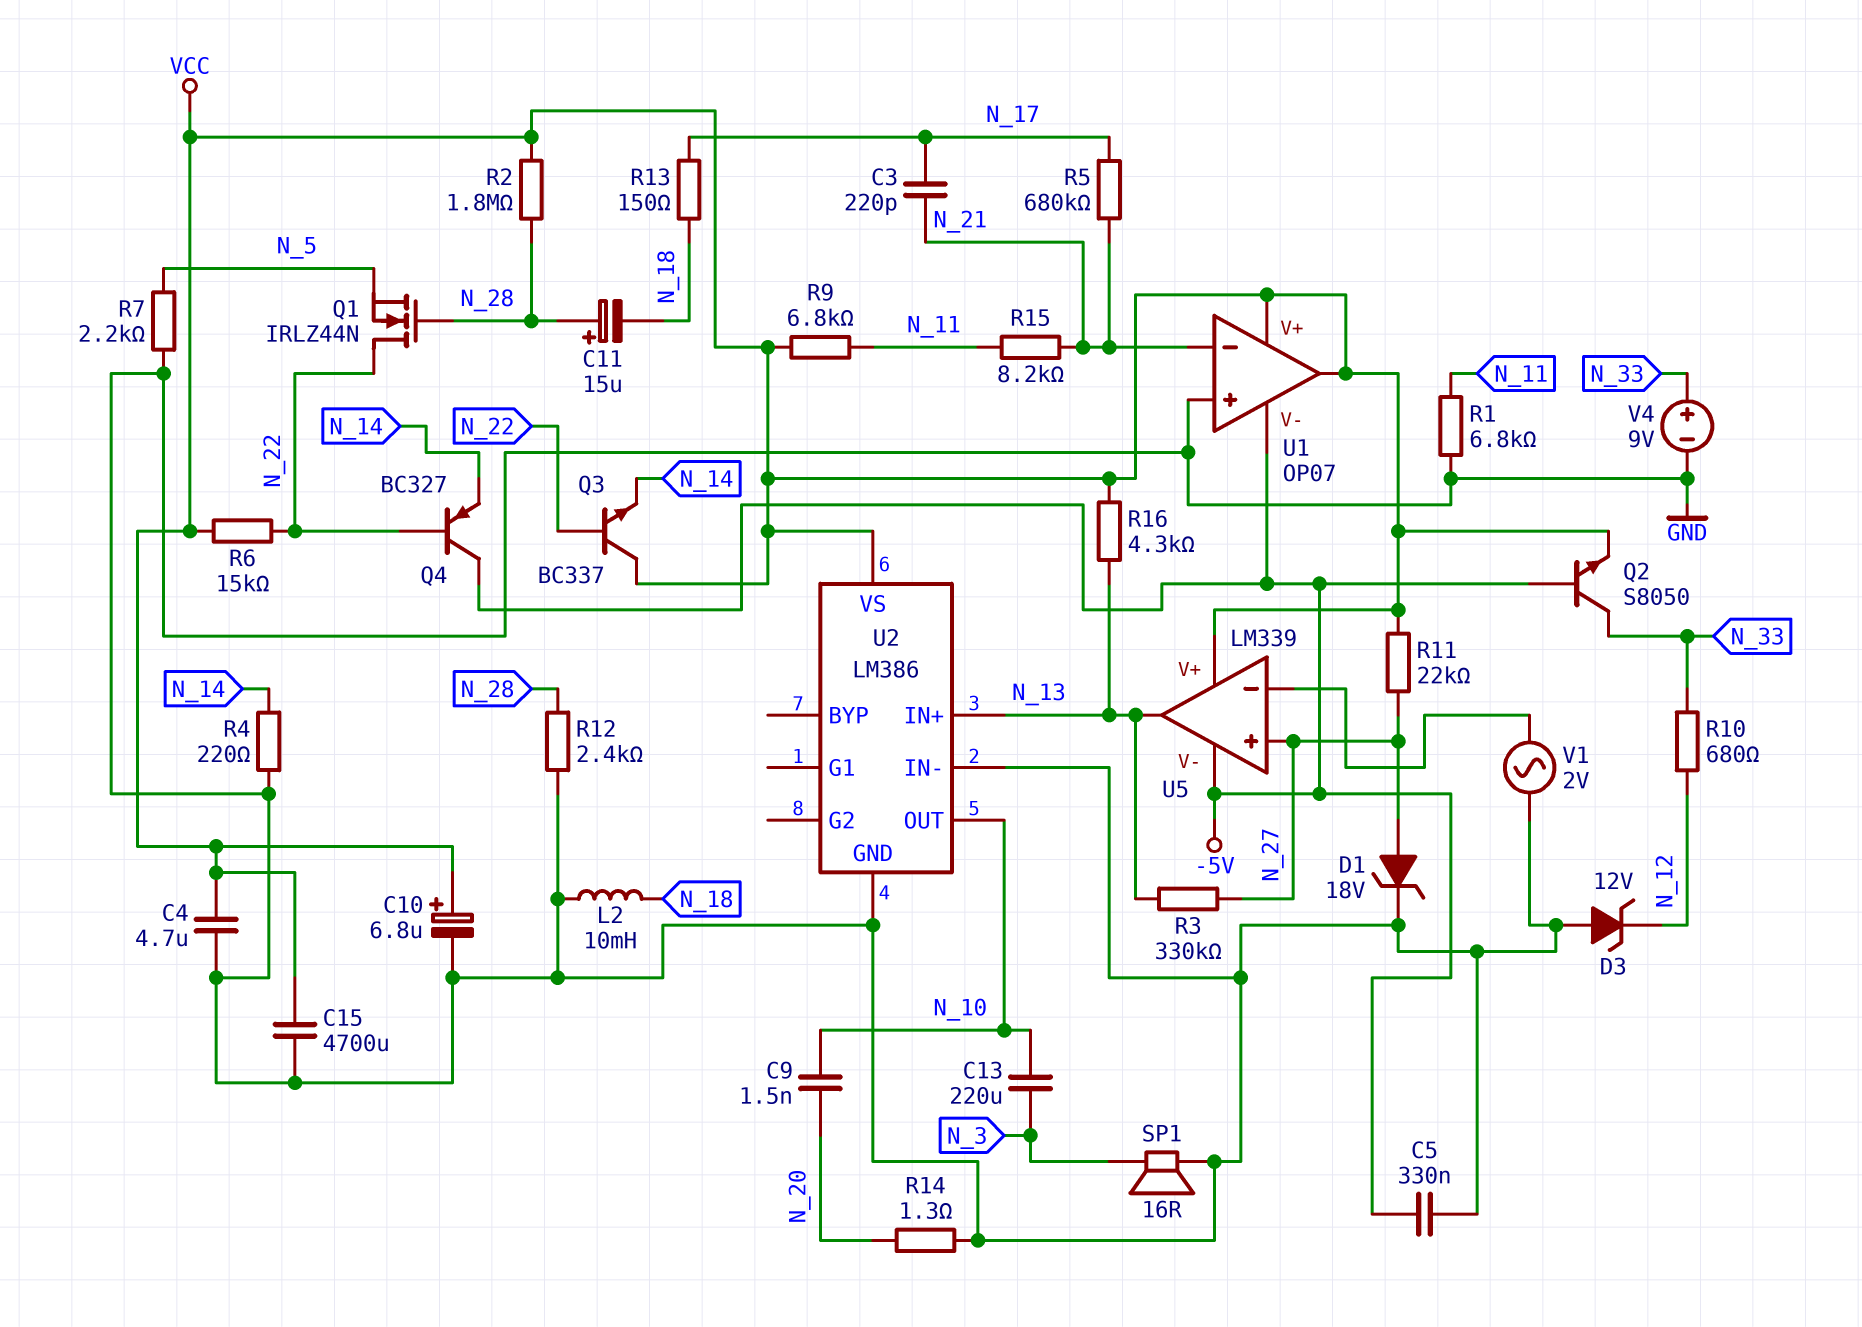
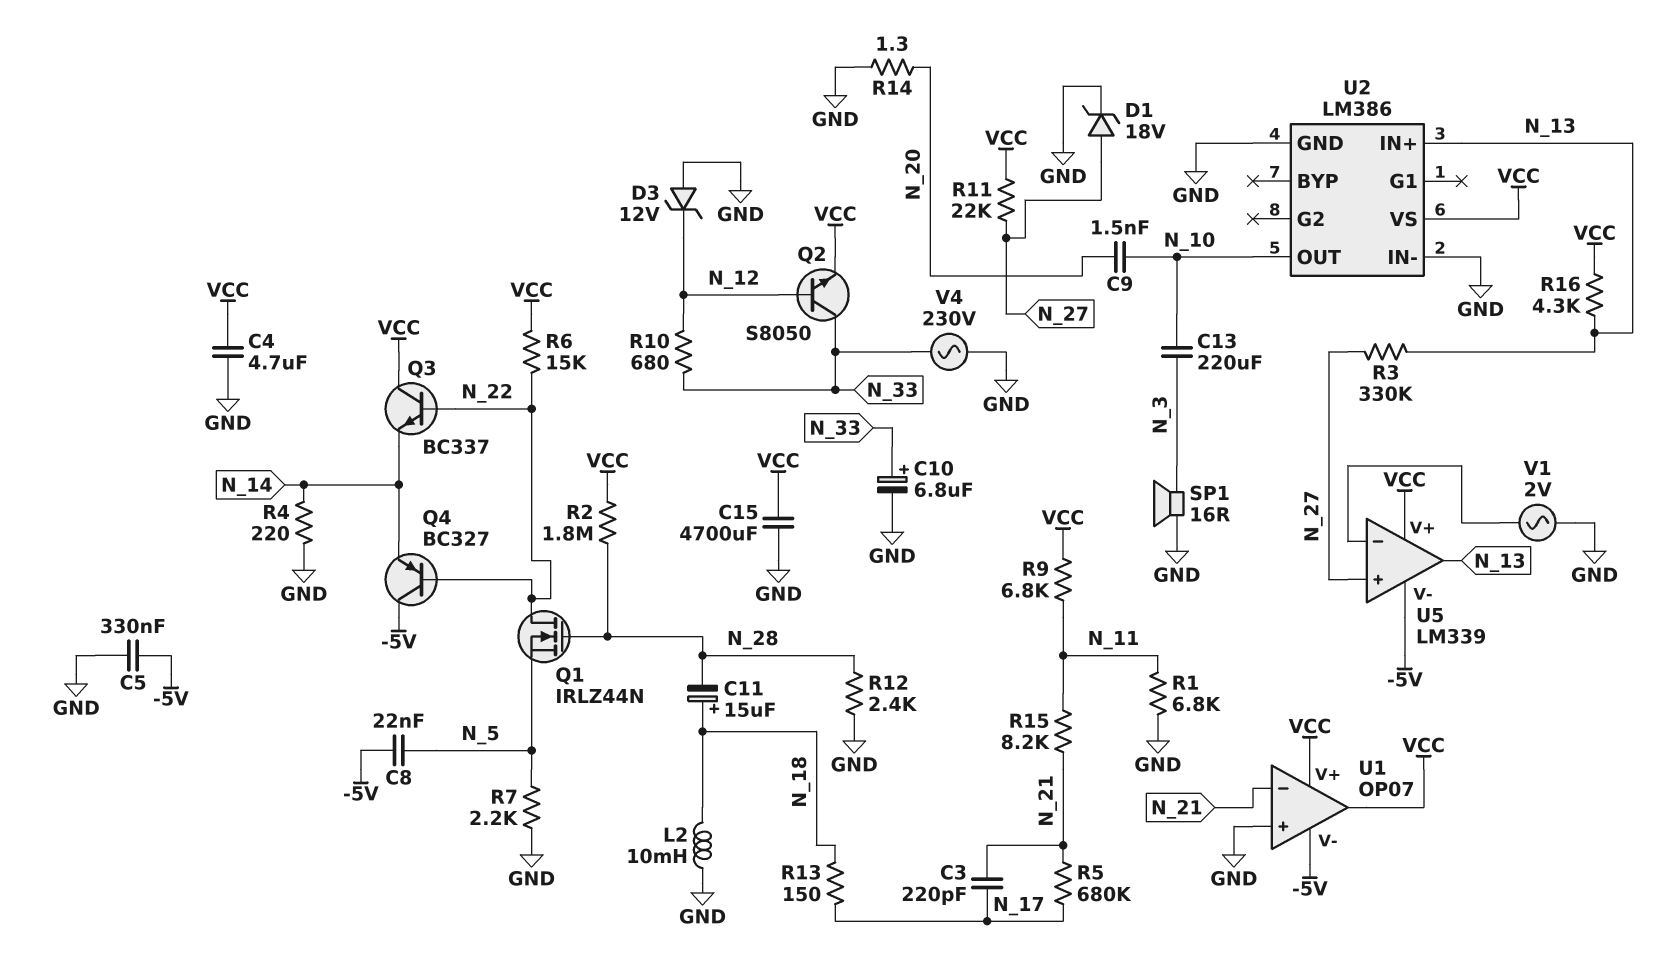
C8: none -> 22nF (-5V, N_5)
C10: 6.8uF (plus VCC, minus GND) -> 6.8uF (plus N_33, minus GND)
C11: 15uF (plus N_28, minus N_18) -> 15uF (plus N_18, minus N_28)
Q2: NPN S8050 (B -5V, C N_33, E VCC) -> NPN S8050 (B N_12, C N_33, E VCC)
V4: 9V (plus N_33, minus GND) -> AC 230V (GND, N_33)

